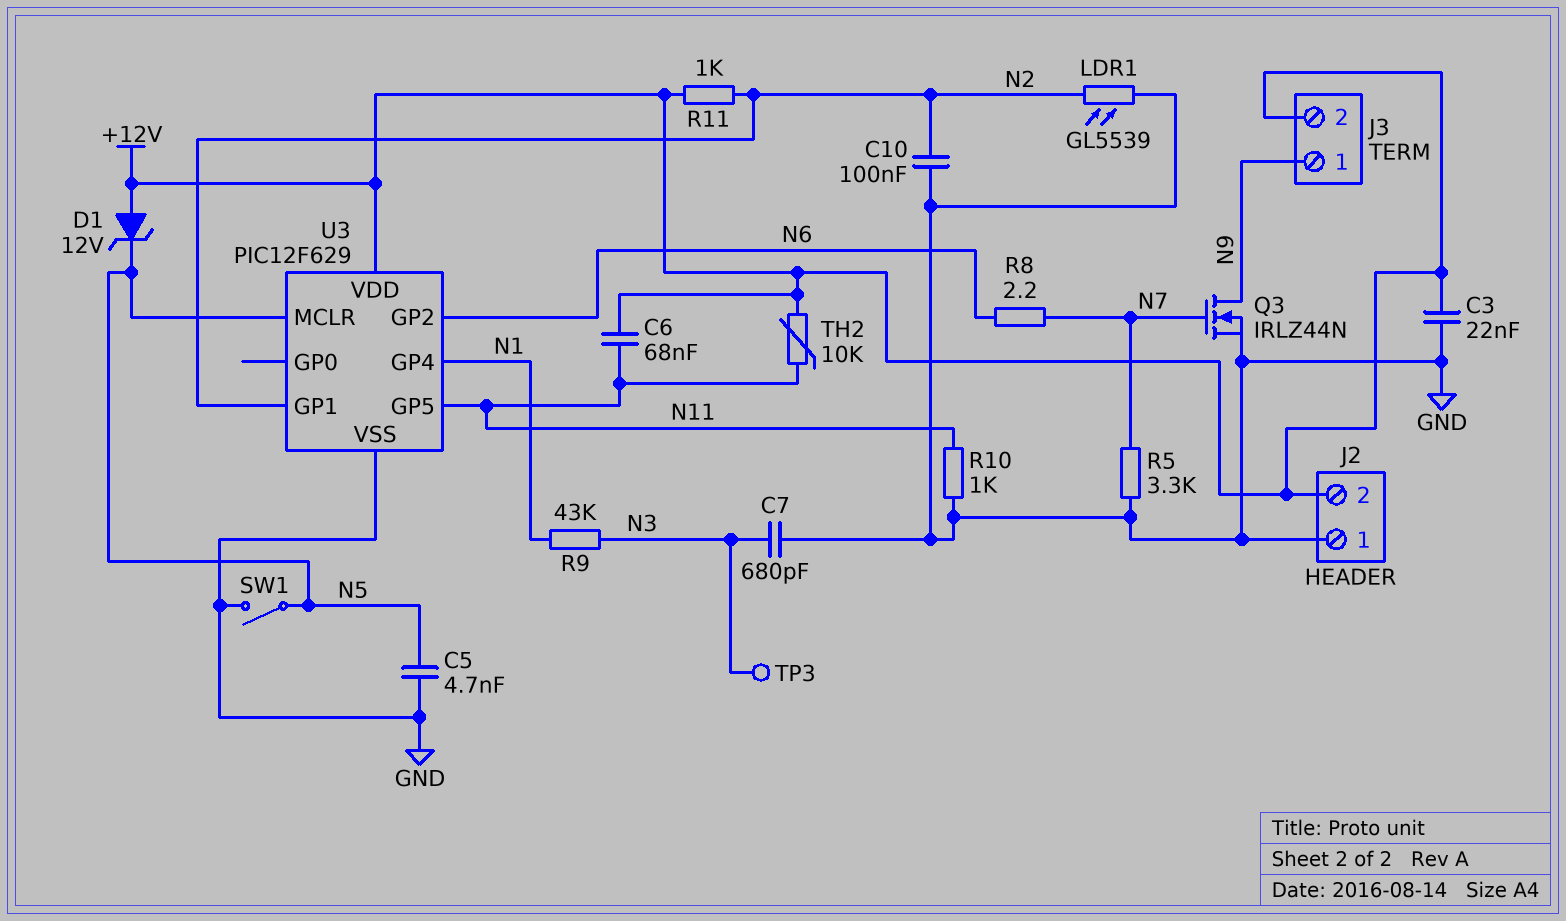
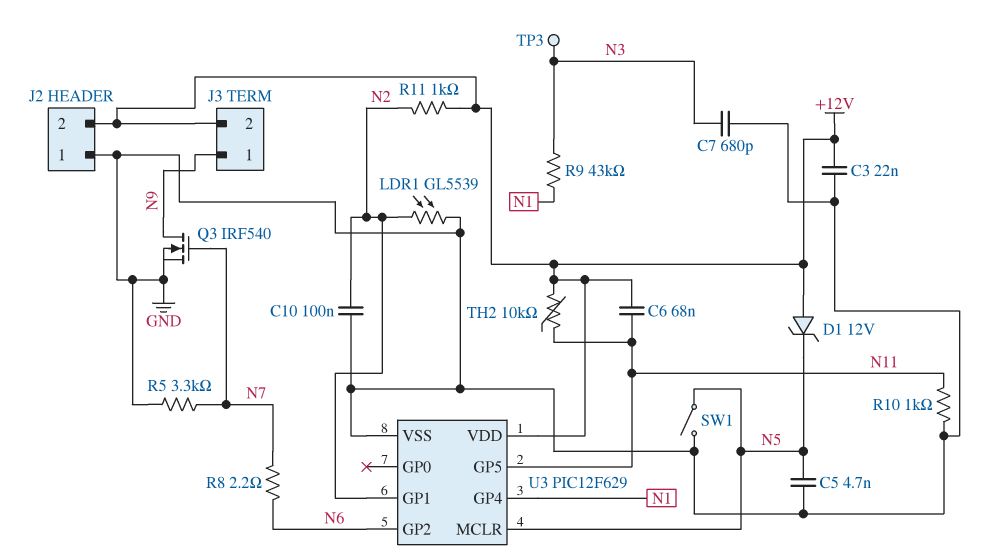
Q3: NMOS IRLZ44N (G N7, D N9, S GND) -> NMOS IRF540 (G N7, D N9, S GND)

